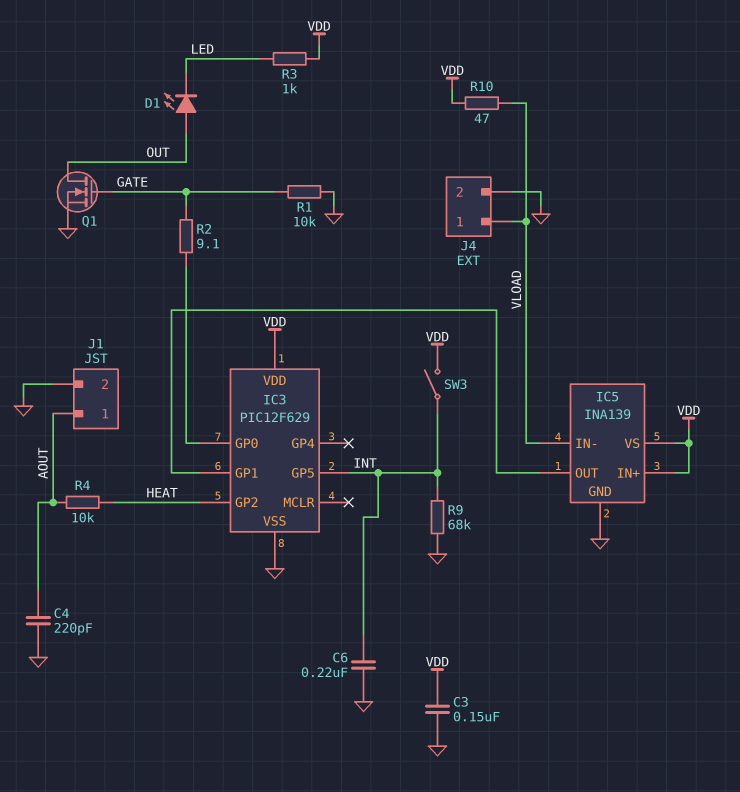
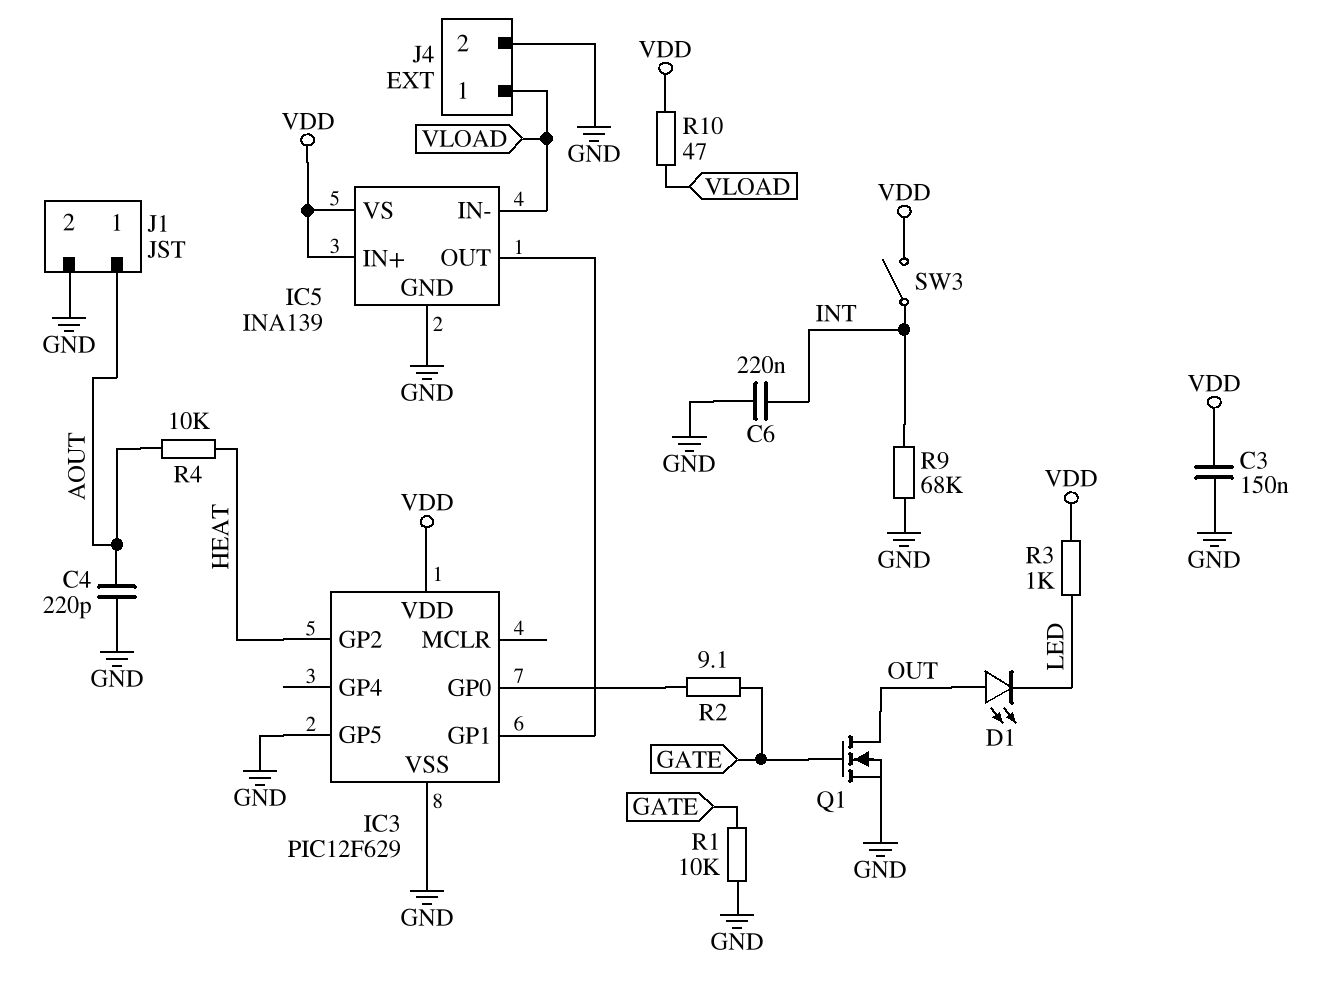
IC3 pin GP5: INT -> GND

